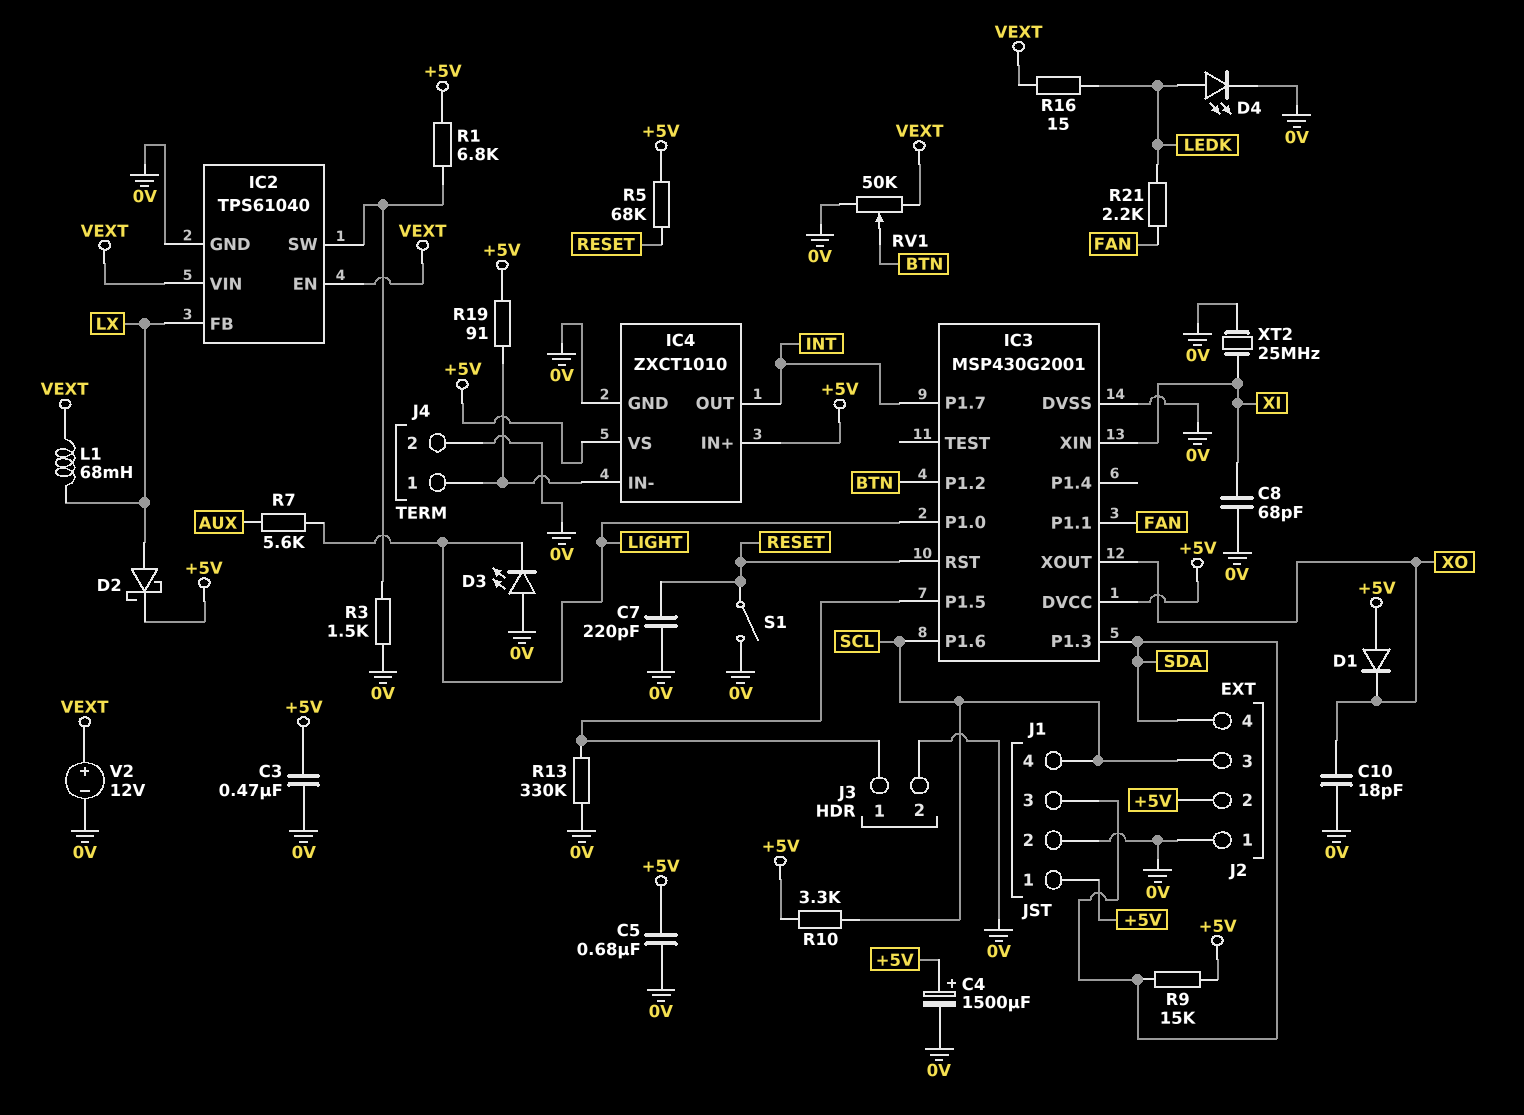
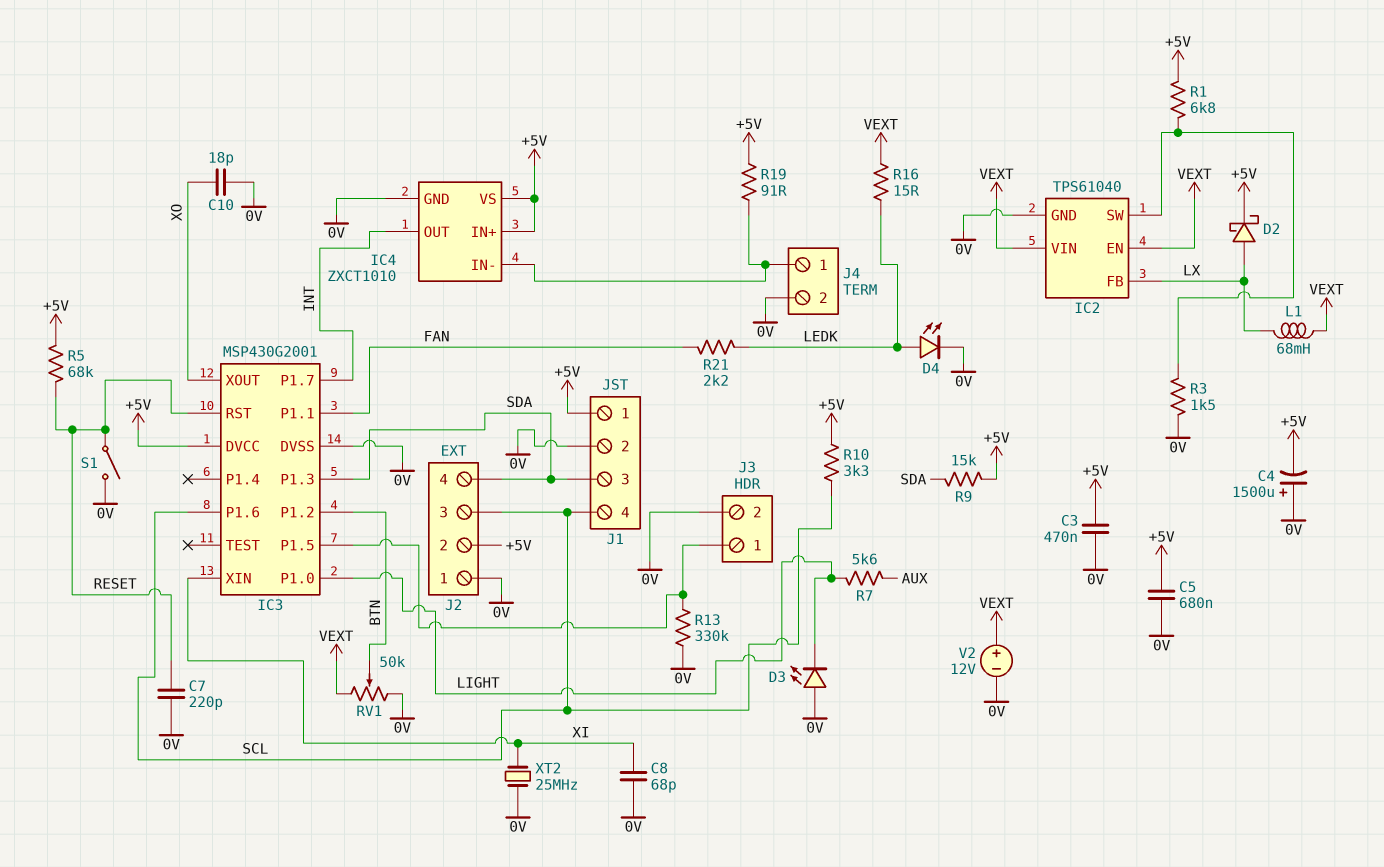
C4: 1500uF (plus +5V, minus 0V) -> 1500uF (plus 0V, minus +5V)
D1: diode (A +5V, K XO) -> none

